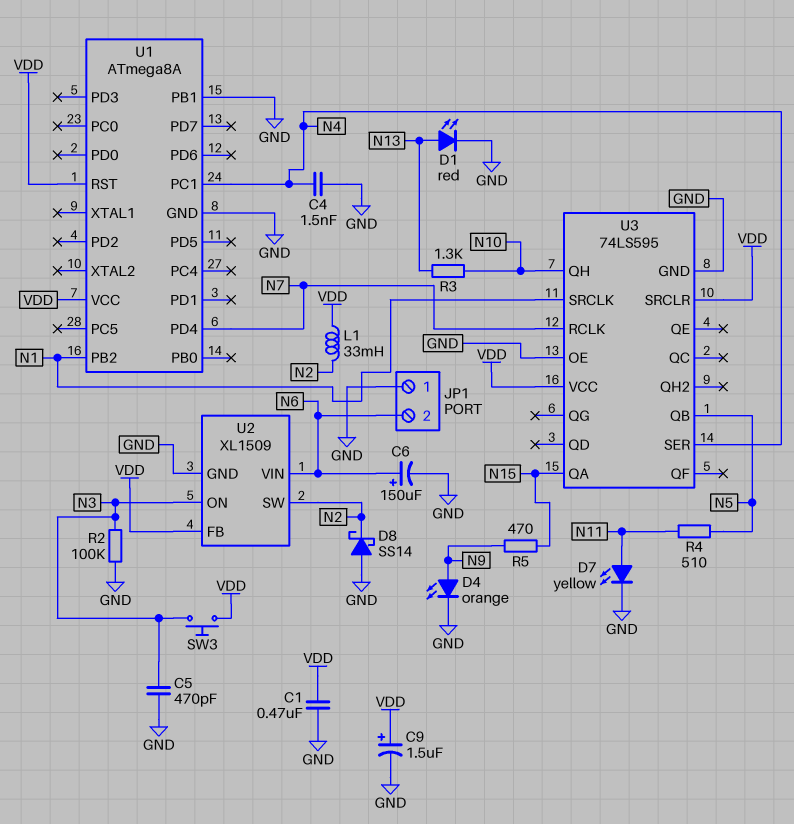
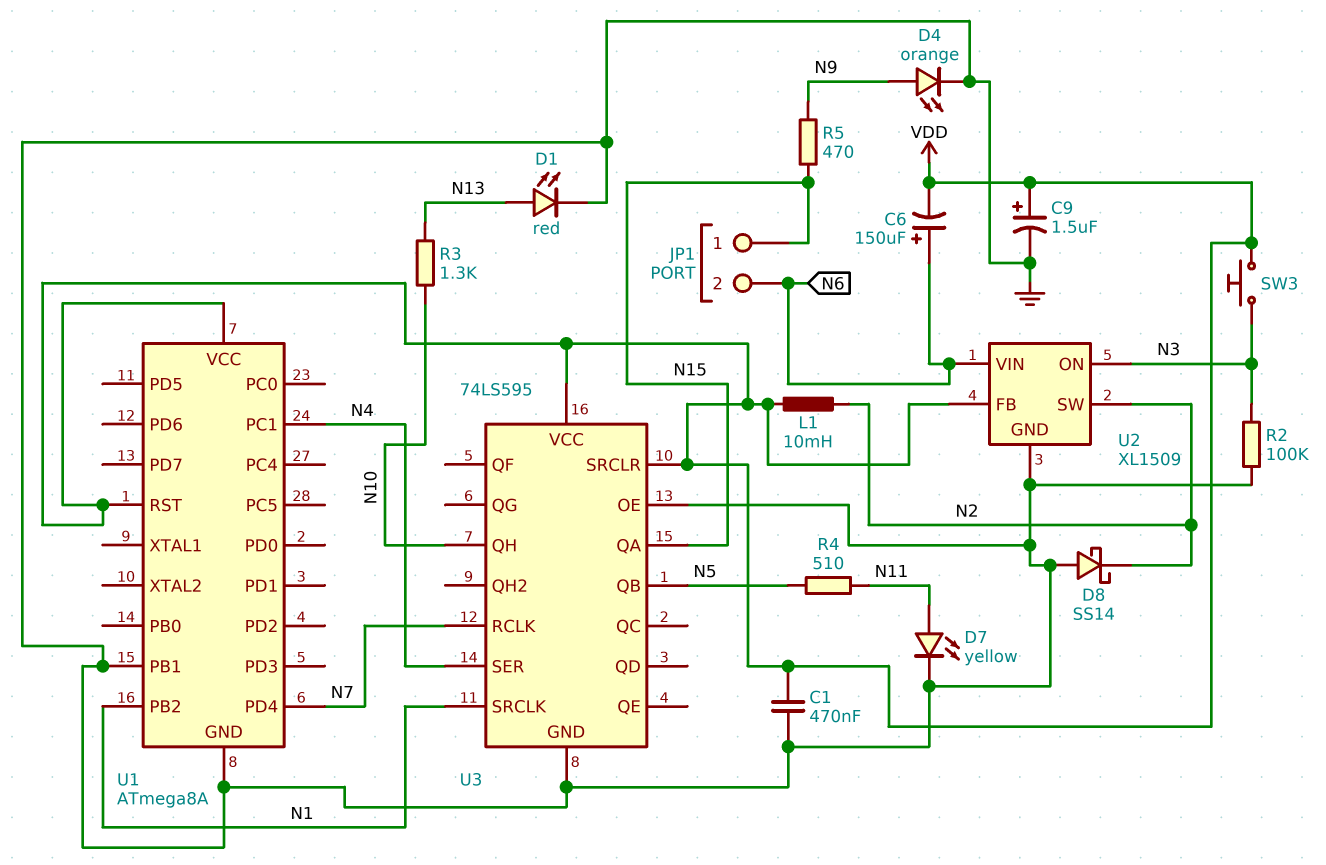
C4: 1.5nF (GND, N4) -> none
C5: 470pF (GND, N3) -> none
C6: 150uF (plus N6, minus GND) -> 150uF (plus N6, minus VDD)
JP1 pin 1: GND -> N15
L1: 33mH (N2, VDD) -> 10mH (N2, VDD)

